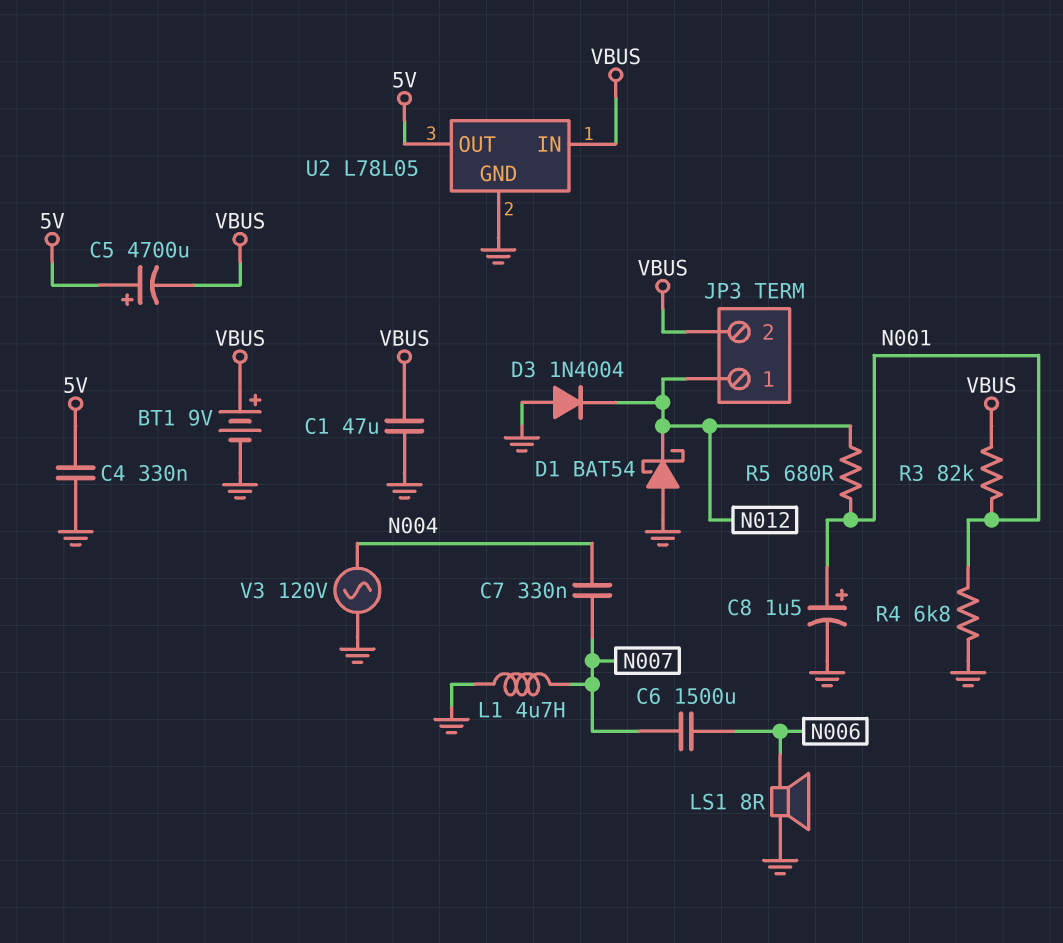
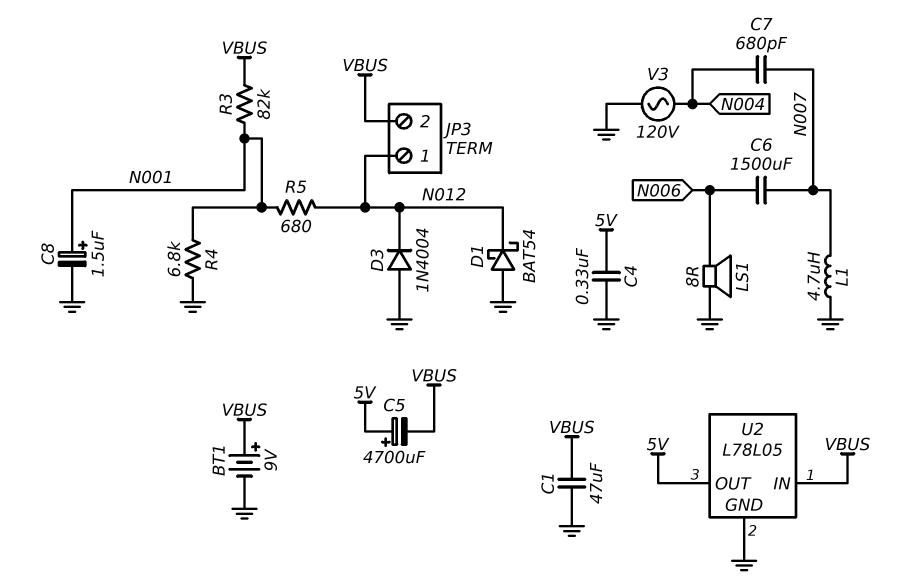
C7: 330nF (N004, N007) -> 680pF (N004, N007)

